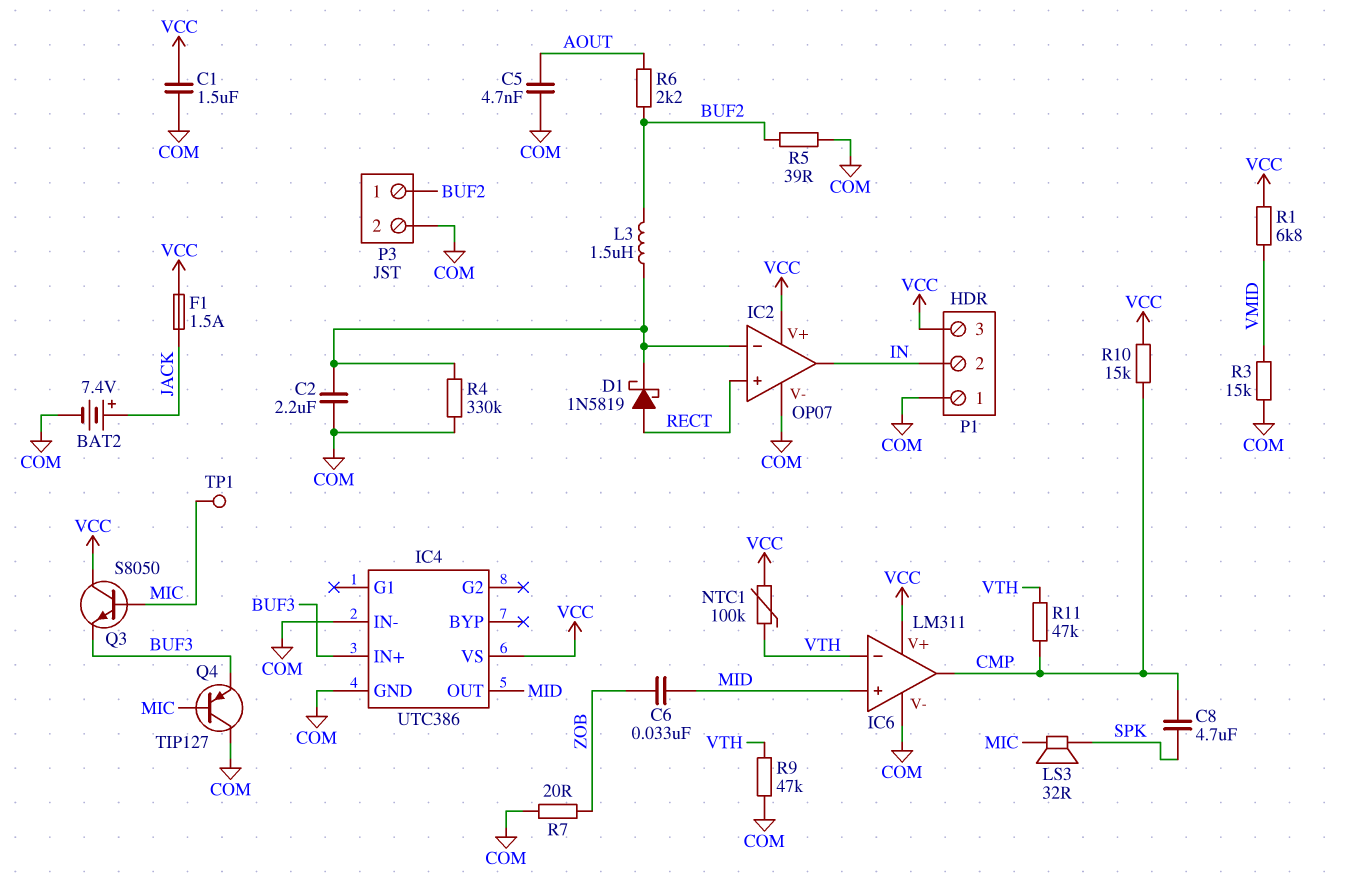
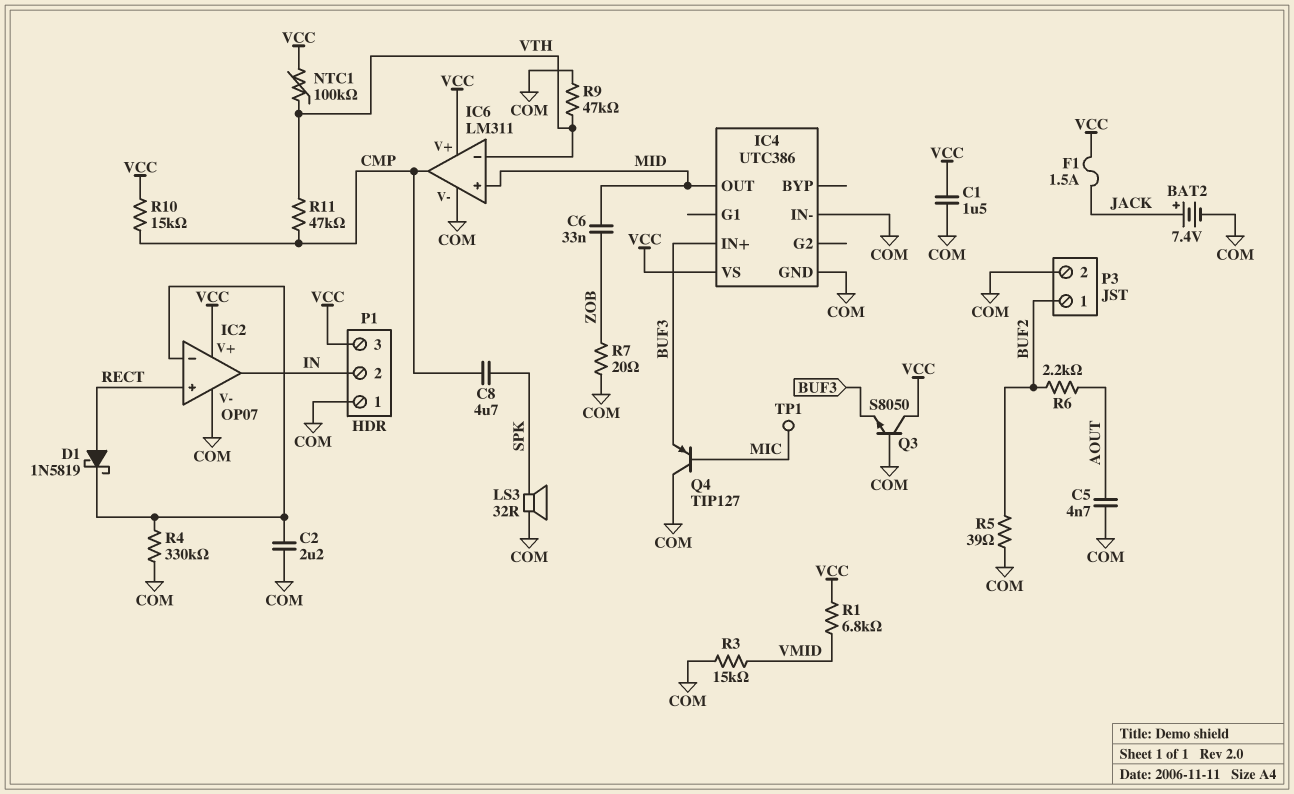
L3: 1.5uH (BUF2, IC2/in-) -> none
LS3: speaker 32R (MIC, SPK) -> speaker 32R (COM, SPK)
Q3: NPN S8050 (B MIC, C VCC, E BUF3) -> NPN S8050 (B COM, C VCC, E BUF3)

